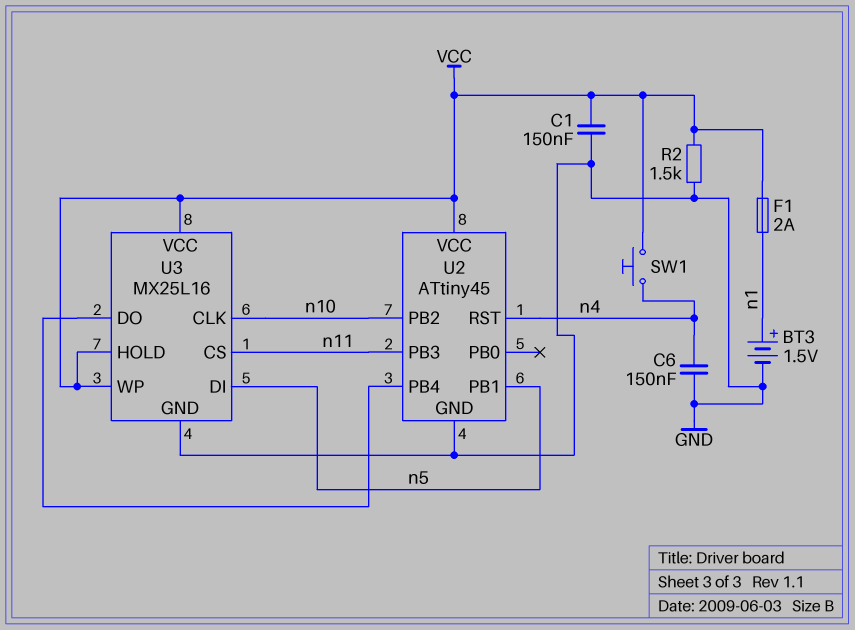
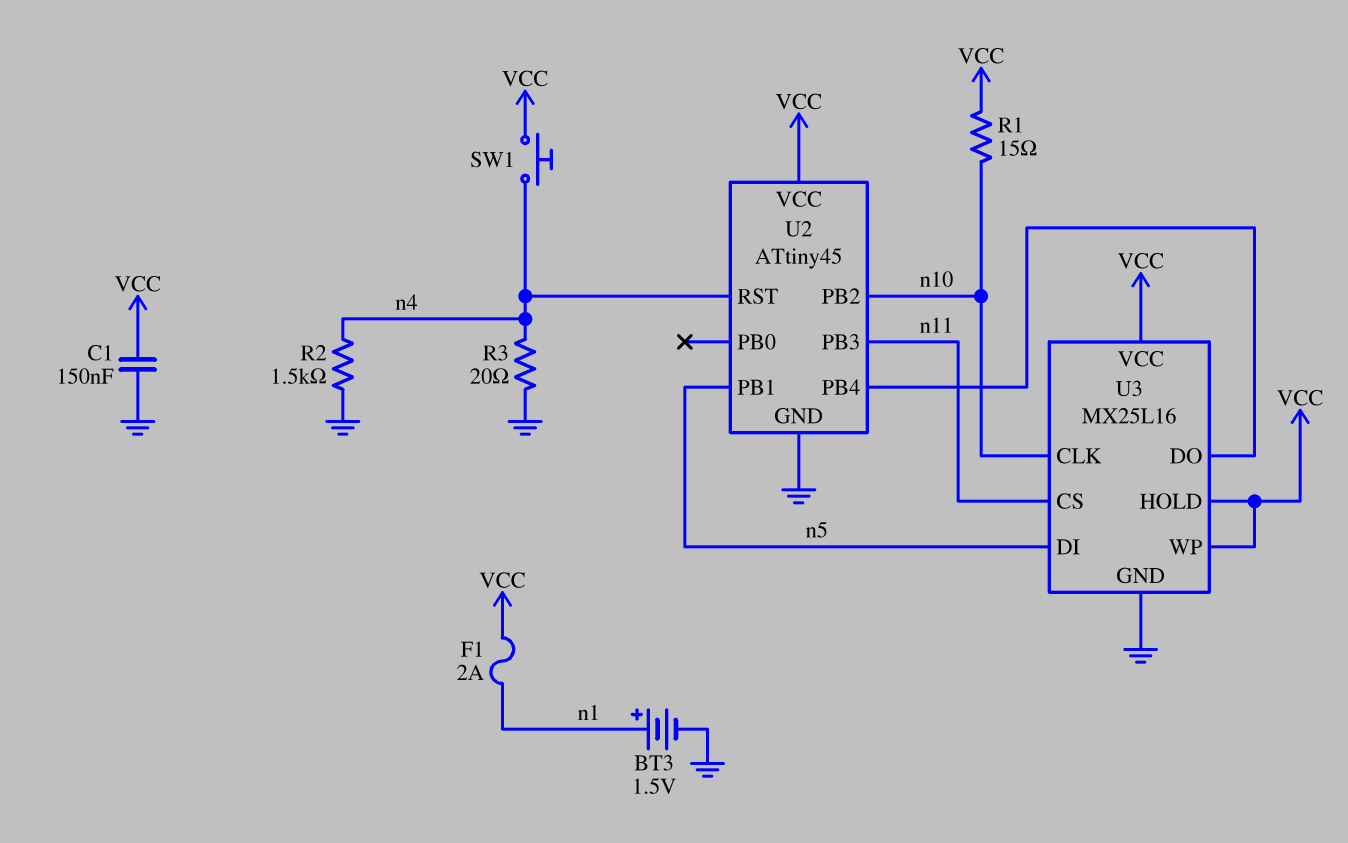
C6: 150nF (GND, n4) -> none
R1: none -> 15 (VCC, n10)
R2: 1.5k (GND, VCC) -> 1.5k (GND, n4)
R3: none -> 20 (GND, n4)

